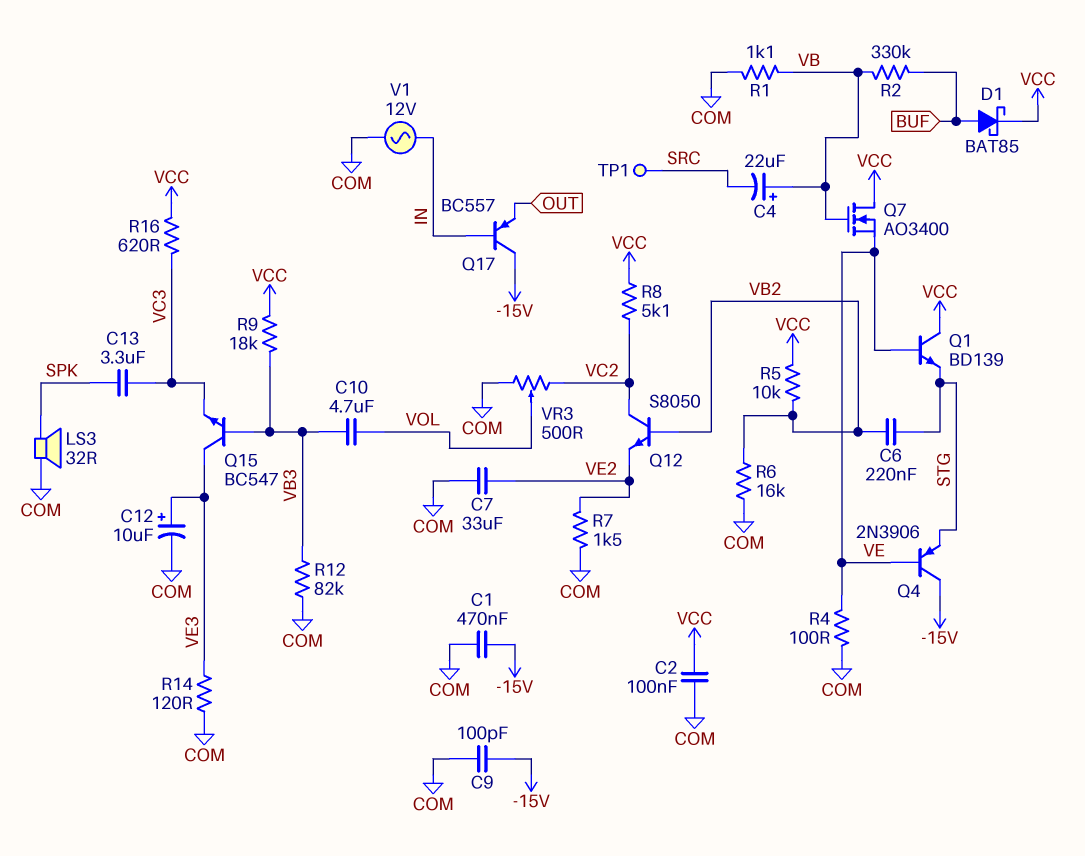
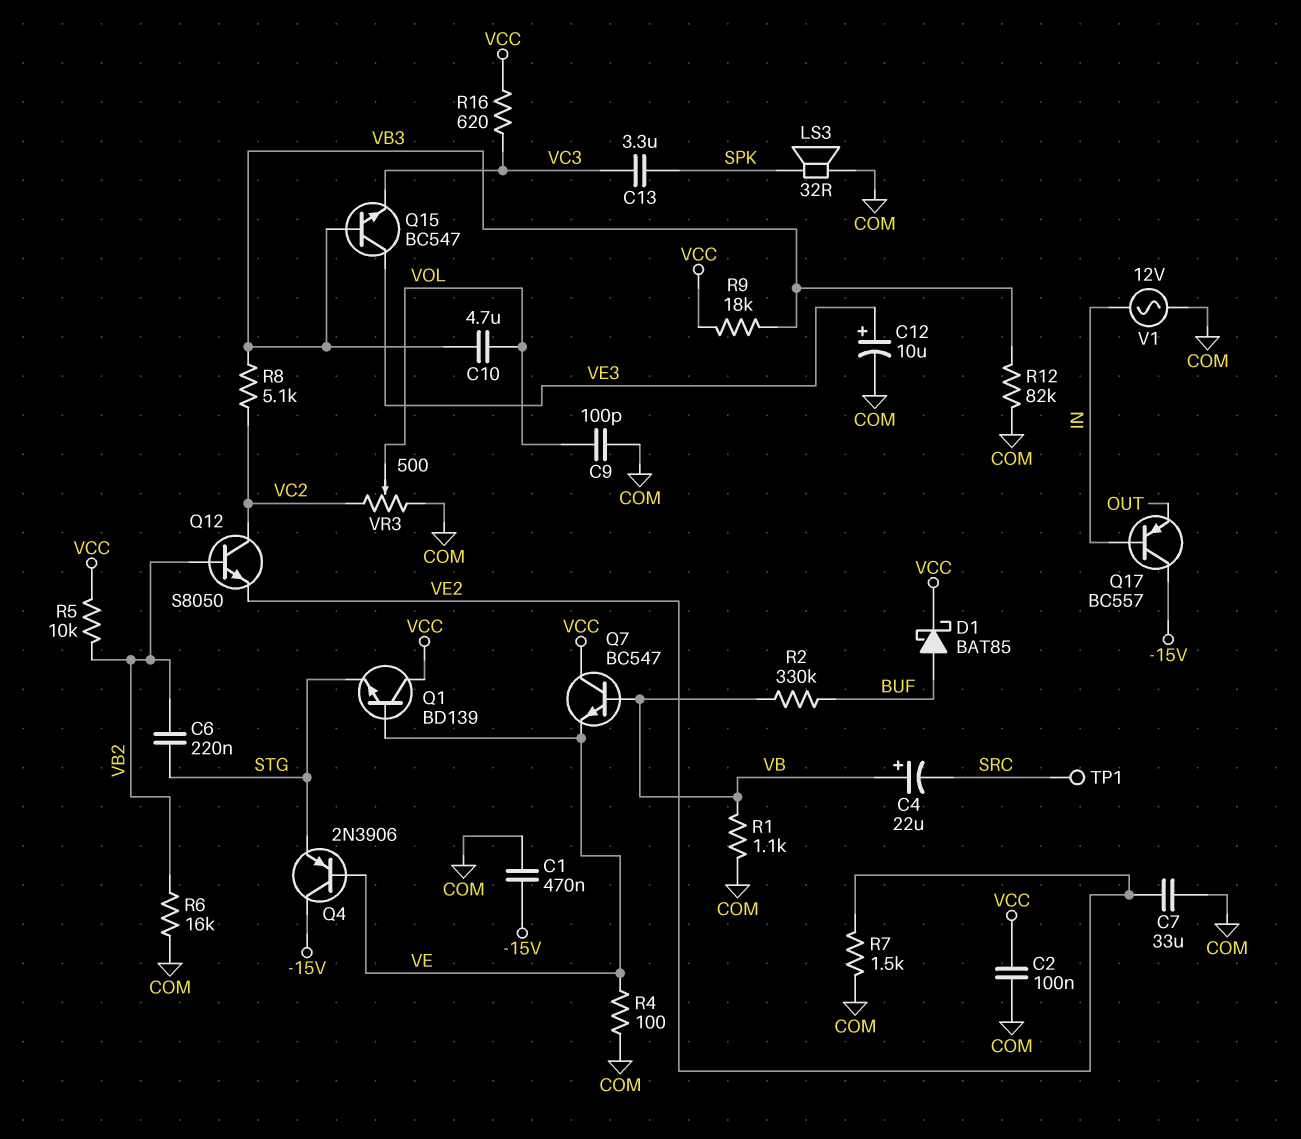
C9: 100pF (-15V, COM) -> 100pF (COM, VOL)
Q7: NMOS AO3400 (G VB, D VCC, S VE) -> NPN BC547 (B VB, C VCC, E VE)
R8: 5.1k (VC2, VCC) -> 5.1k (VB3, VC2)
R14: 120 (COM, VE3) -> none

